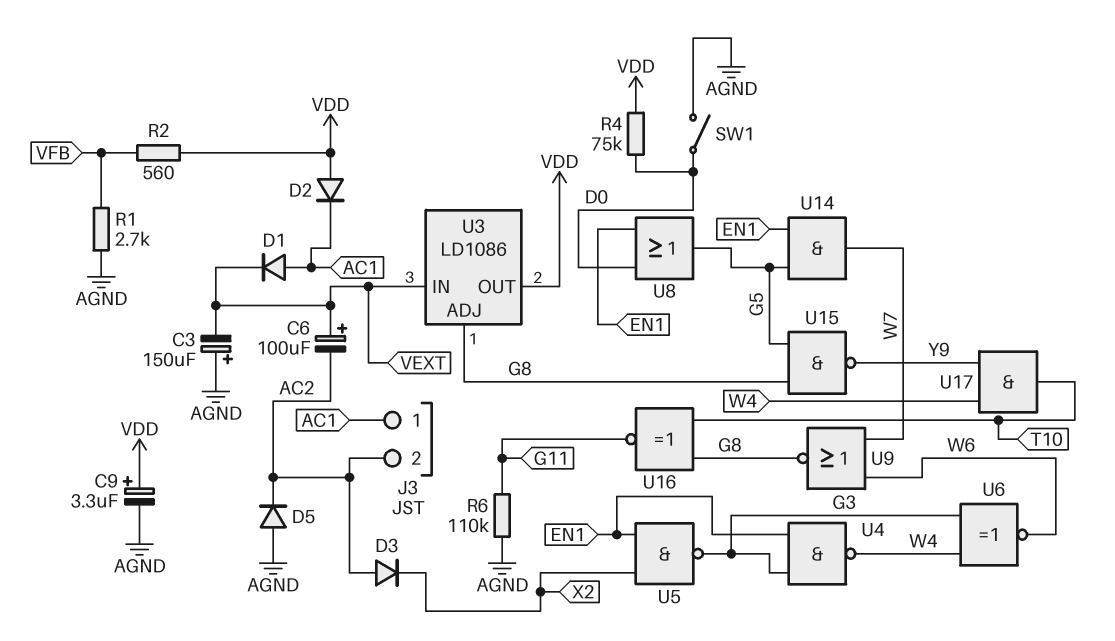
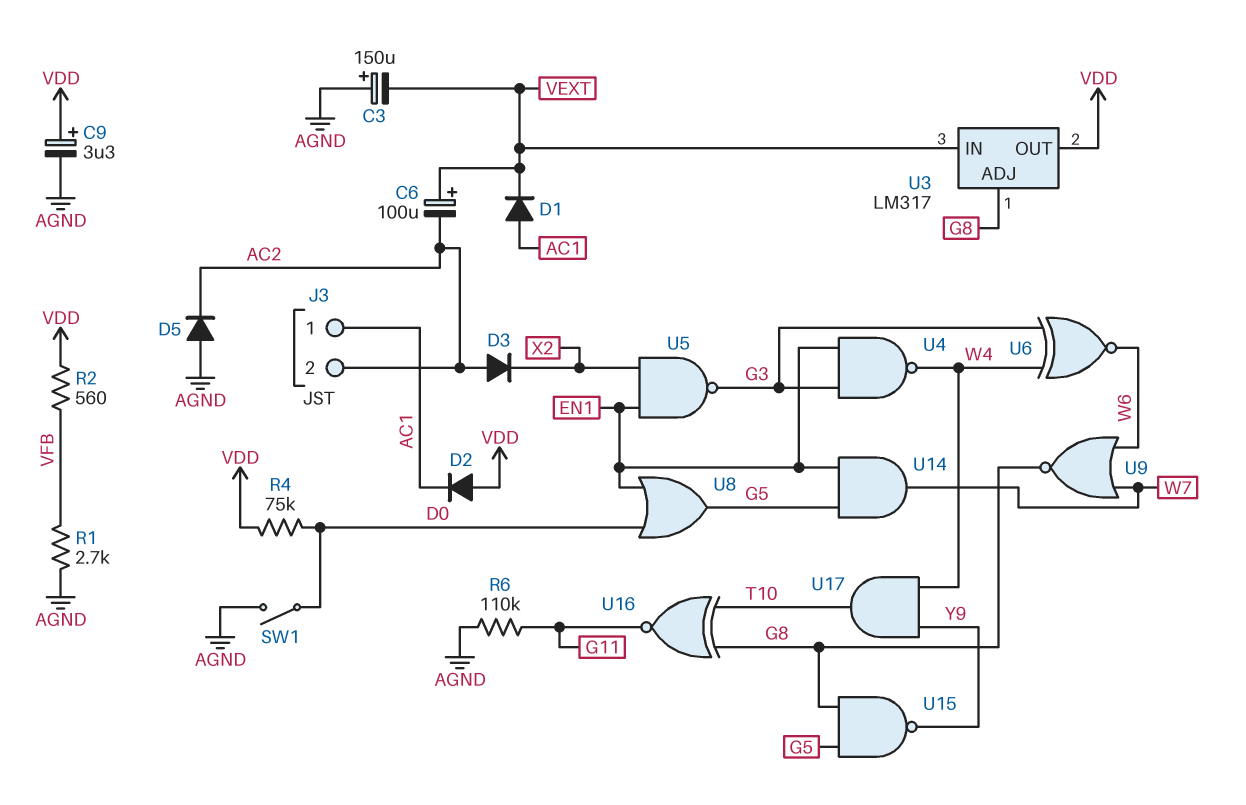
U3: LD1086 -> LM317

